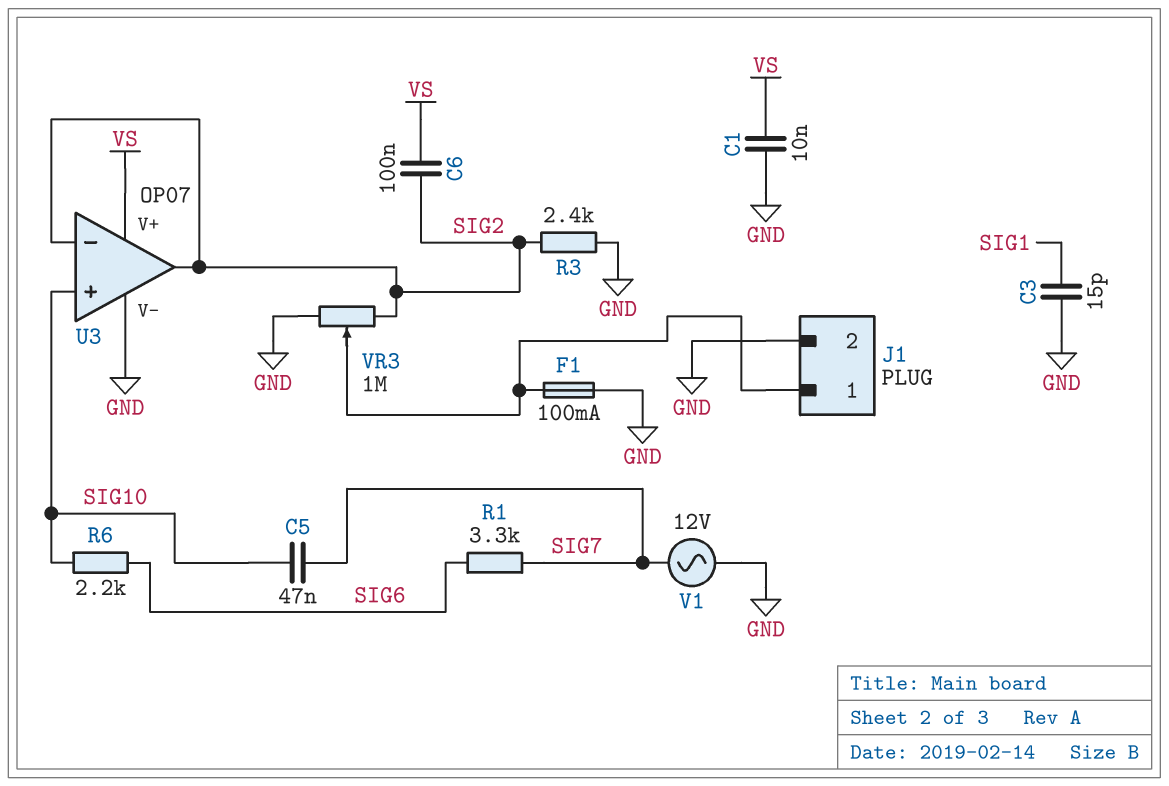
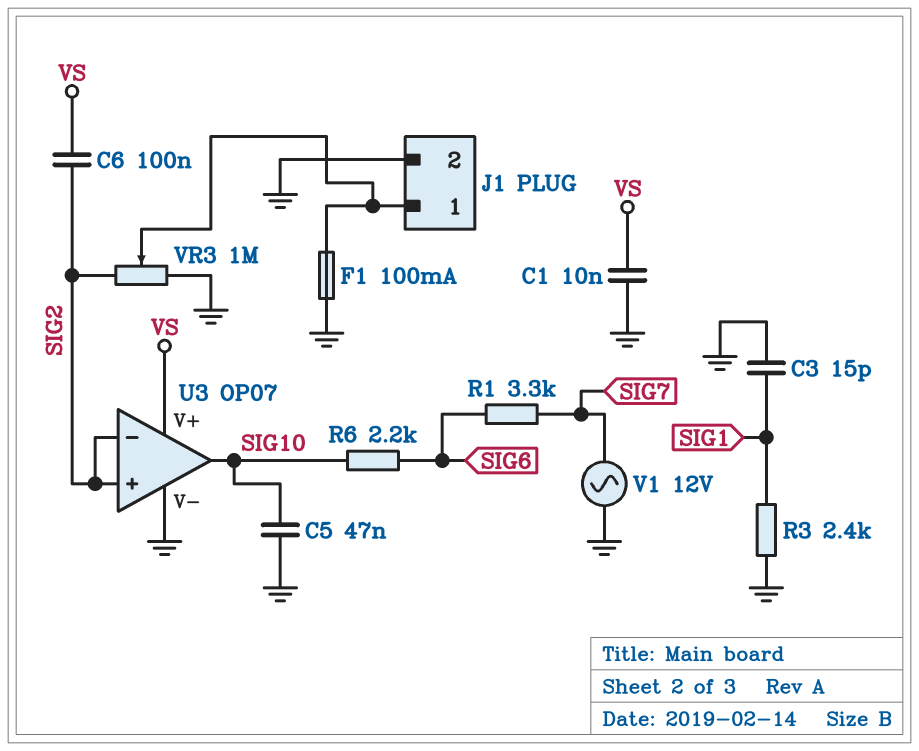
C5: 47nF (SIG7, SIG10) -> 47nF (GND, SIG10)
R3: 2.4k (GND, SIG2) -> 2.4k (GND, SIG1)
U3 pin in+: SIG10 -> SIG2
U3 pin out: SIG2 -> SIG10

